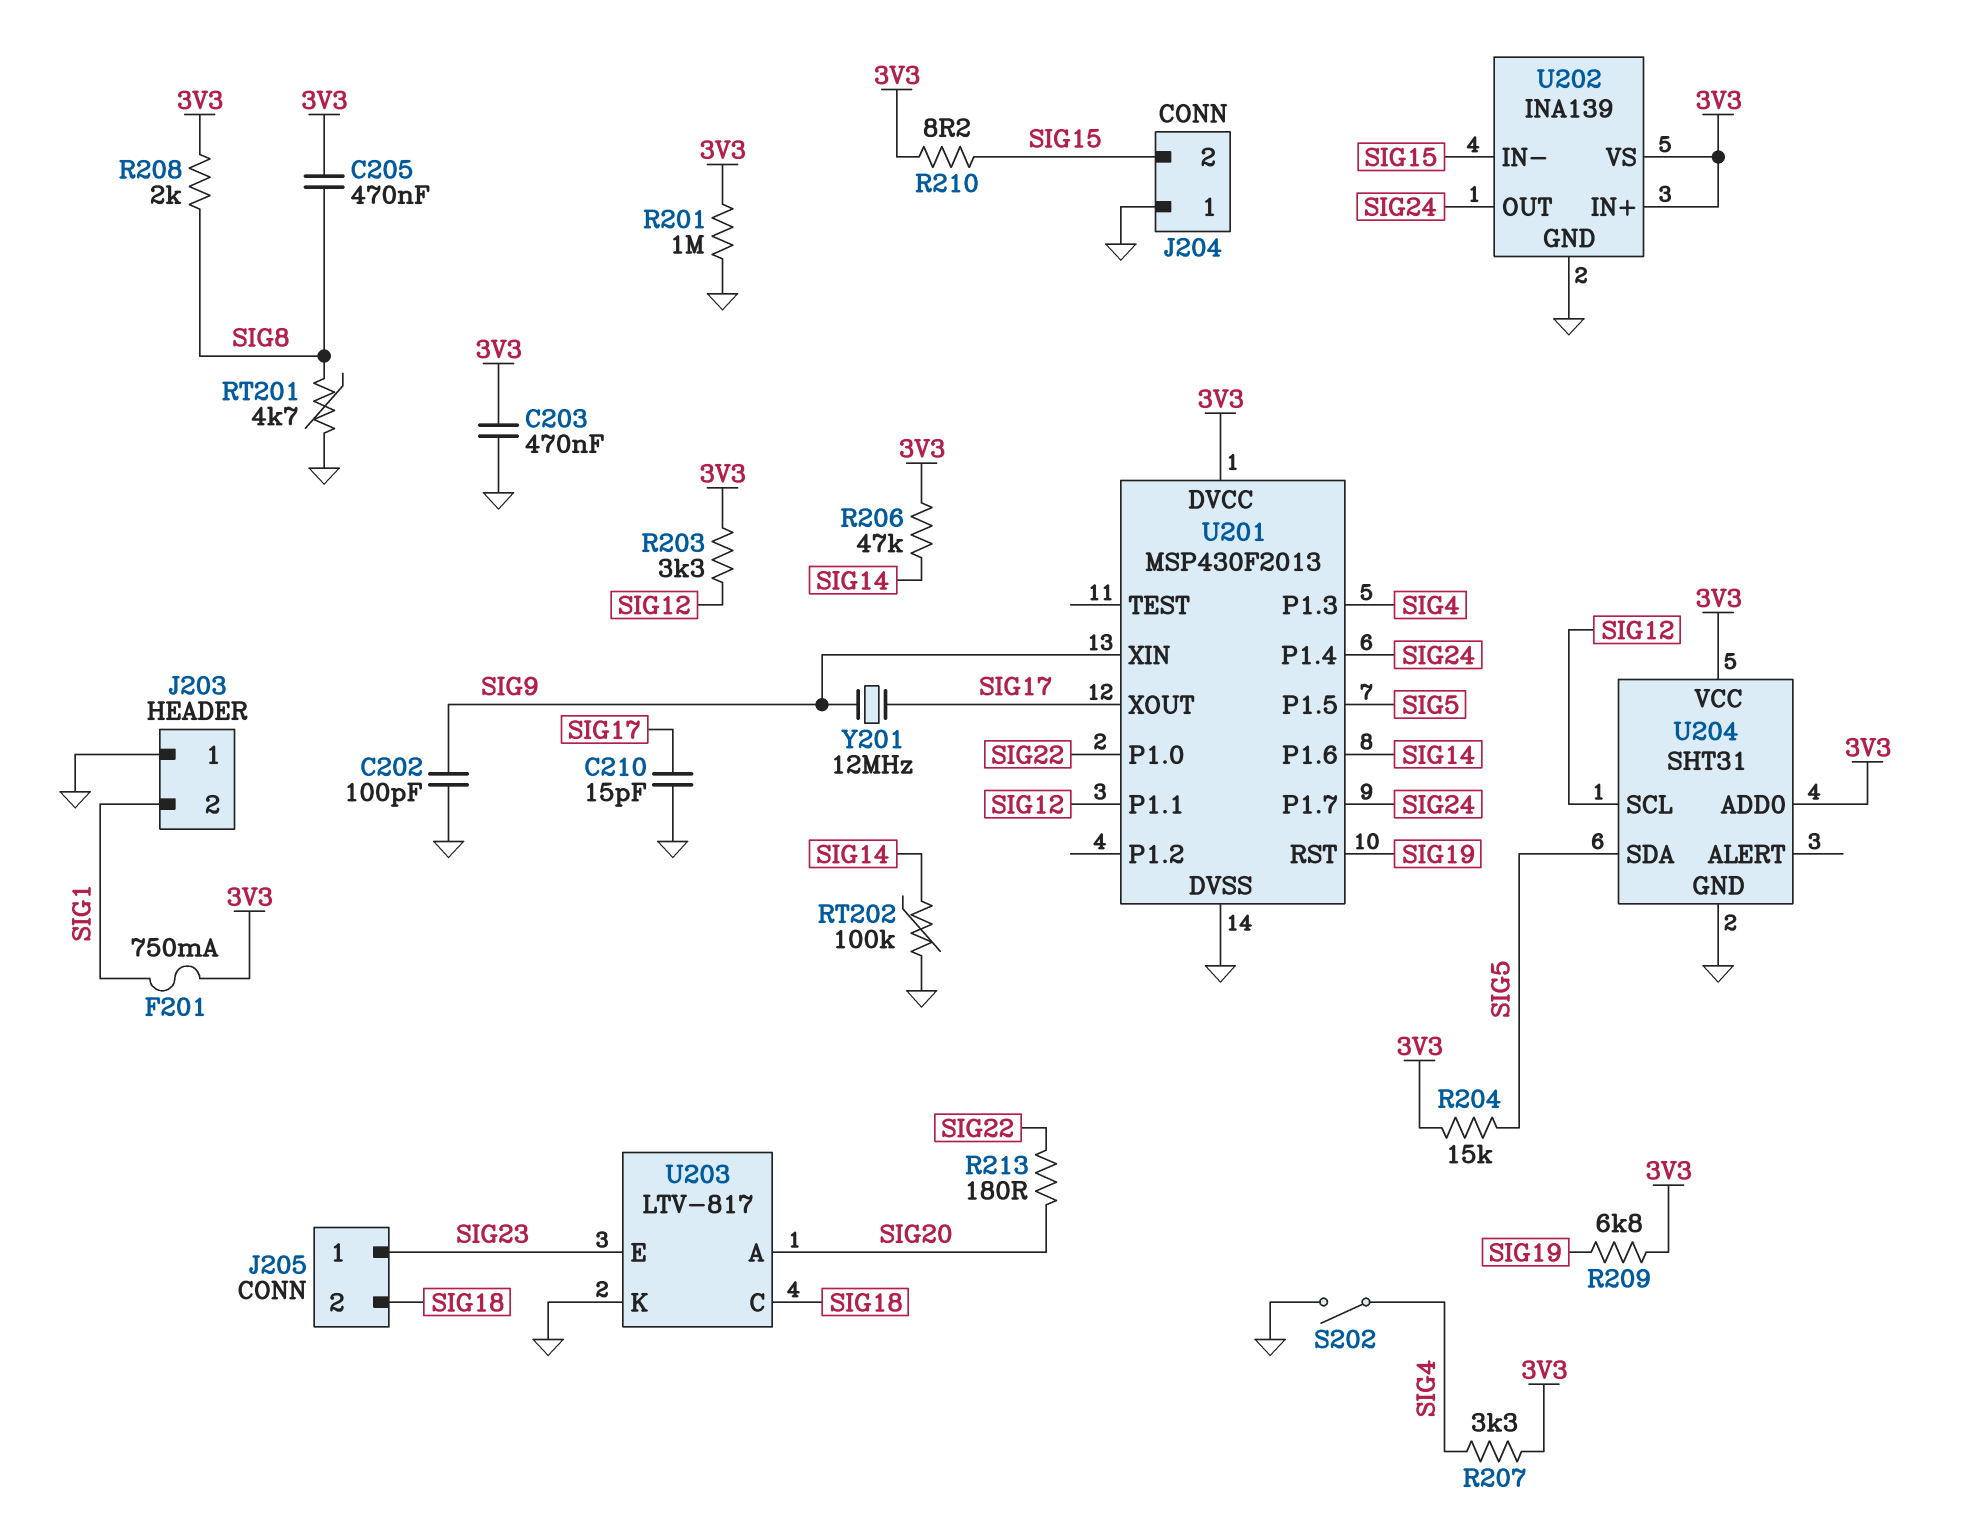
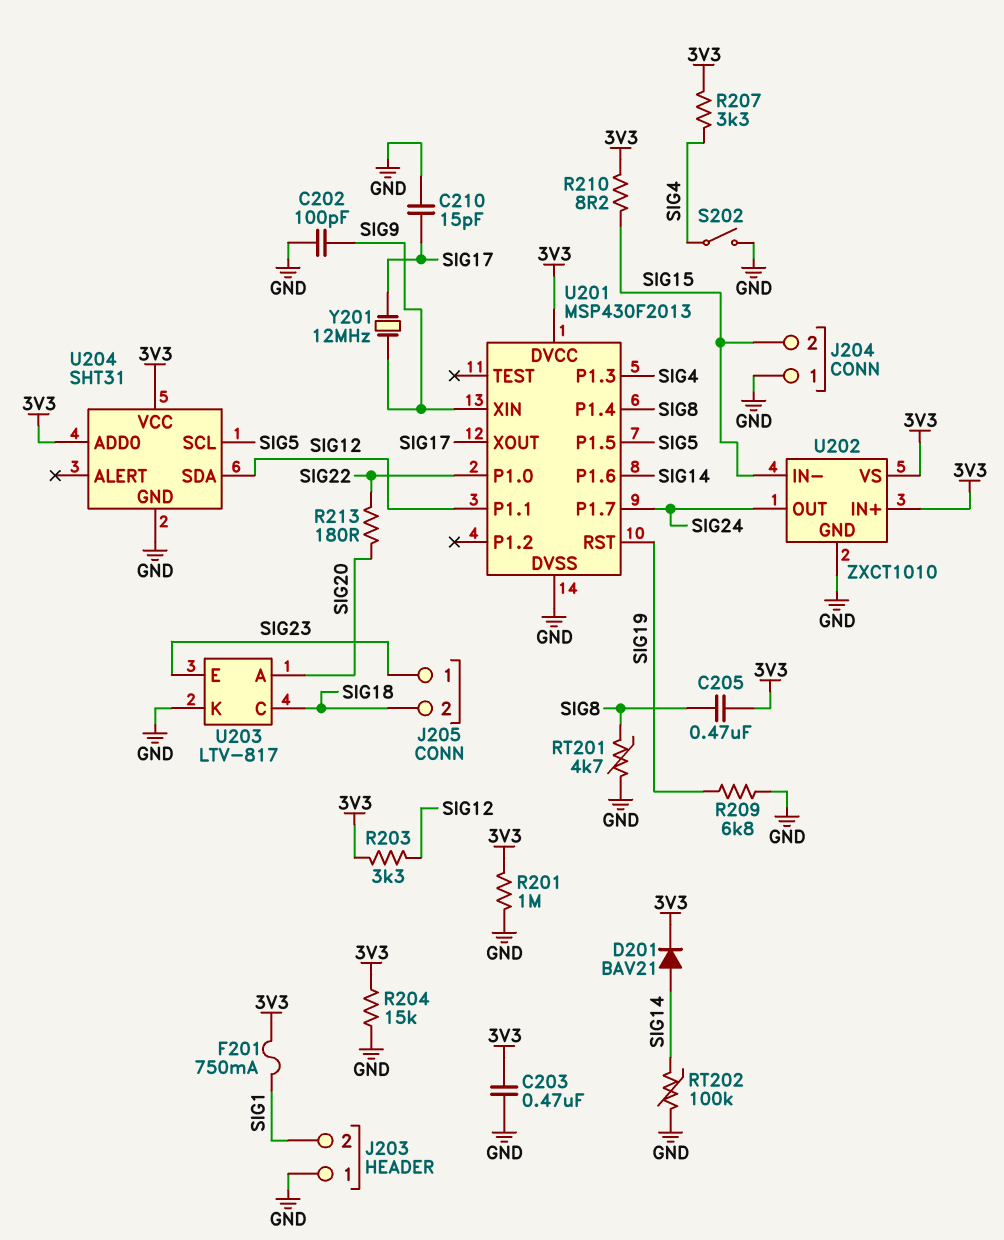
D201: none -> diode BAV21 (A SIG14, K 3V3)
R204: 15k (3V3, SIG5) -> 15k (3V3, GND)
R206: 47k (3V3, SIG14) -> none
R208: 2k (3V3, SIG8) -> none
R209: 6.8k (3V3, SIG19) -> 6.8k (GND, SIG19)
U201 pin P1.4: SIG24 -> SIG8
U202: INA139 -> ZXCT1010
U204 pin SCL: SIG12 -> SIG5
U204 pin SDA: SIG5 -> SIG12

